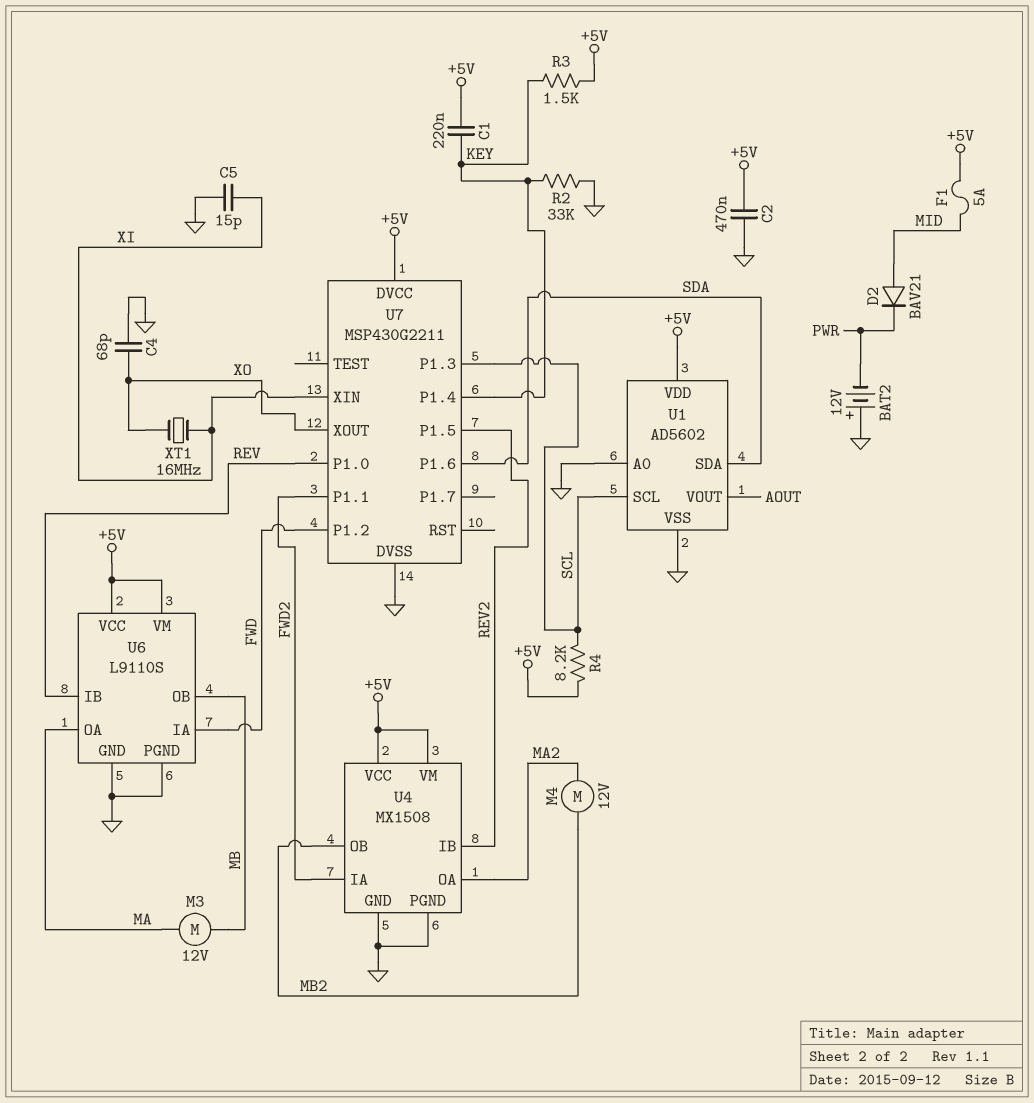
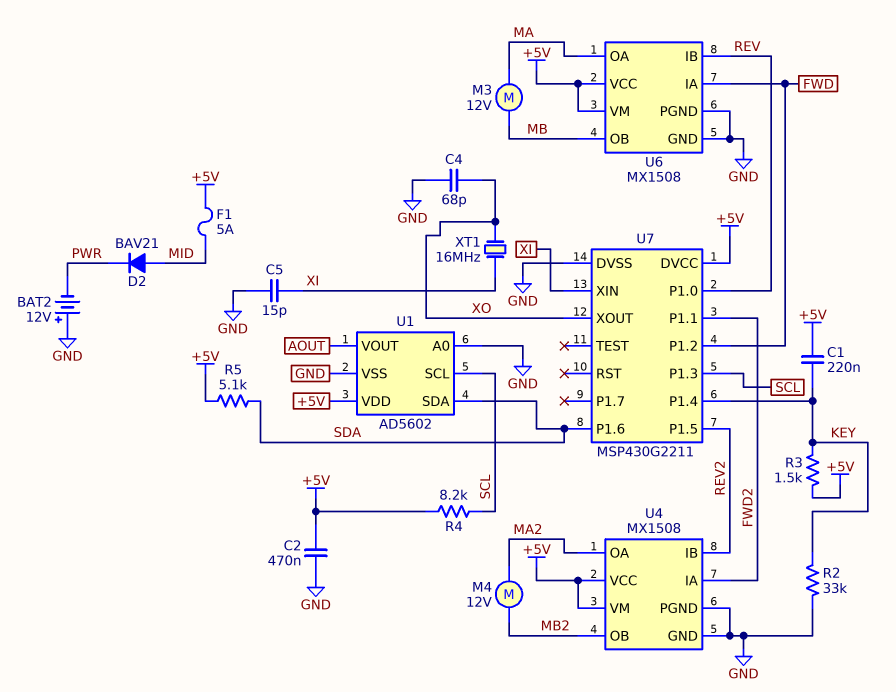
R5: none -> 5.1k (+5V, SDA)
U6: L9110S -> MX1508

